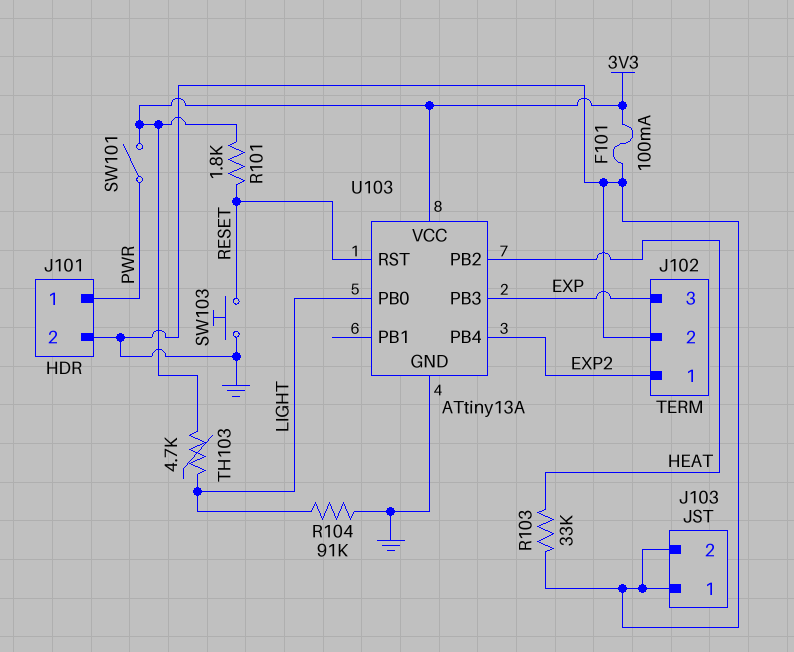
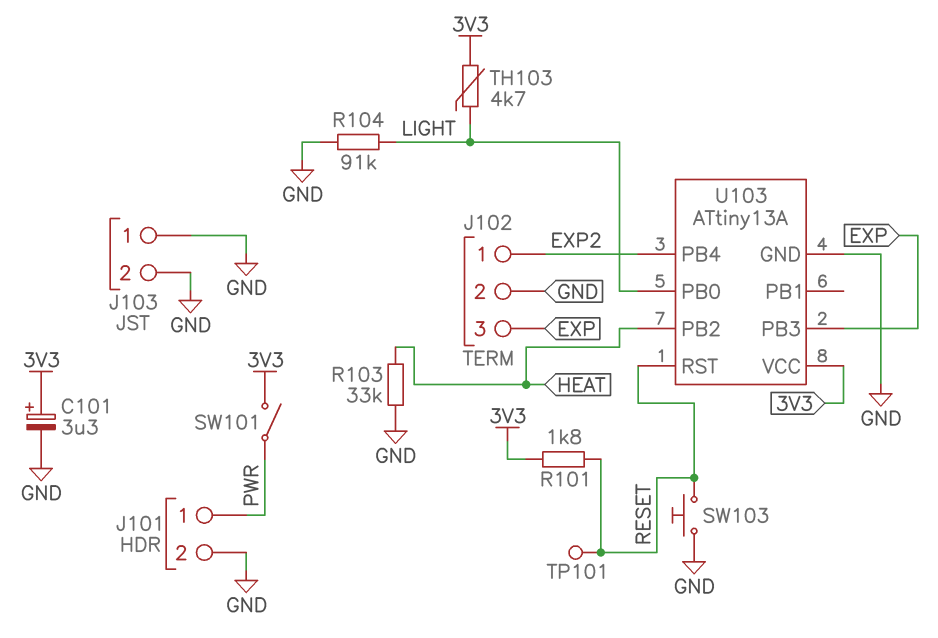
C101: none -> 3.3uF (plus 3V3, minus GND)
F101: 100mA (3V3, GND) -> none
TP101: none -> test point (RESET)

